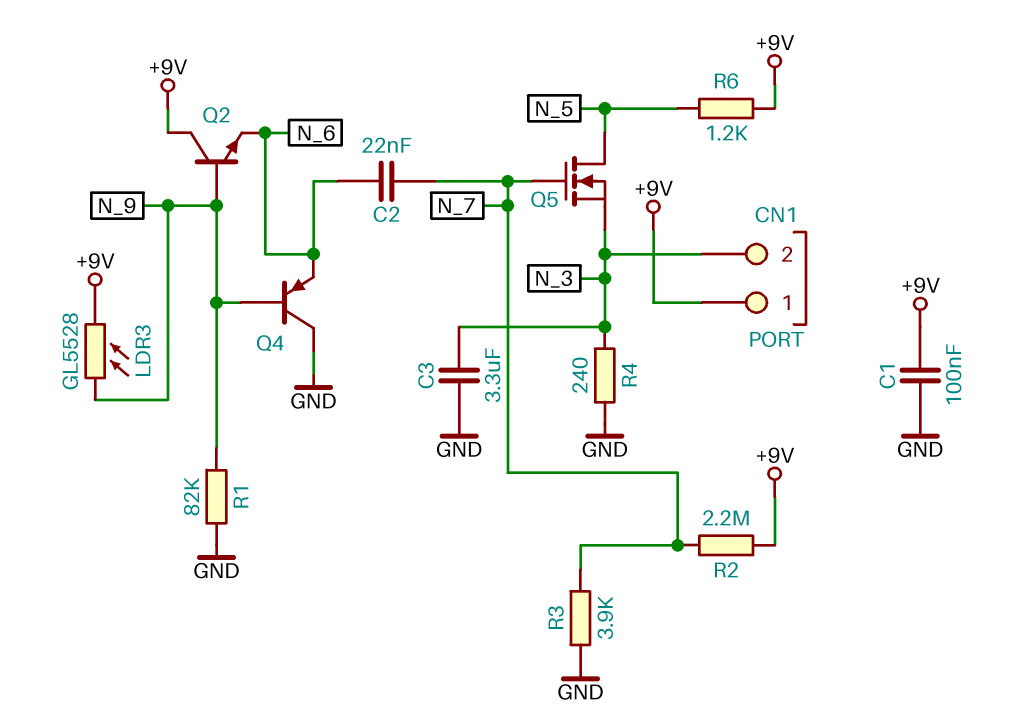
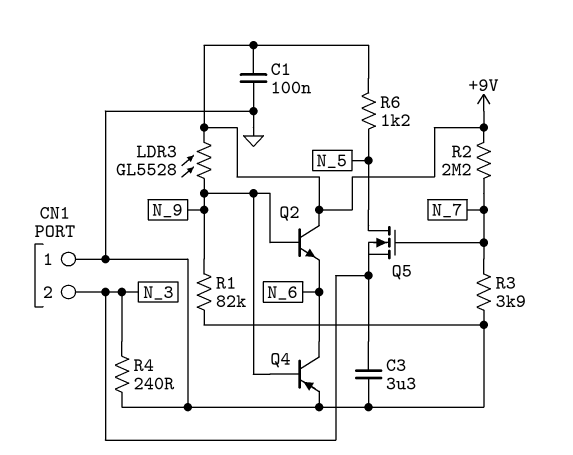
C2: 22nF (N_6, N_7) -> none
CN1 pin 1: +9V -> GND
Q4: PNP (B N_9, C GND, E N_6) -> PNP (B N_9, C N_6, E GND)

